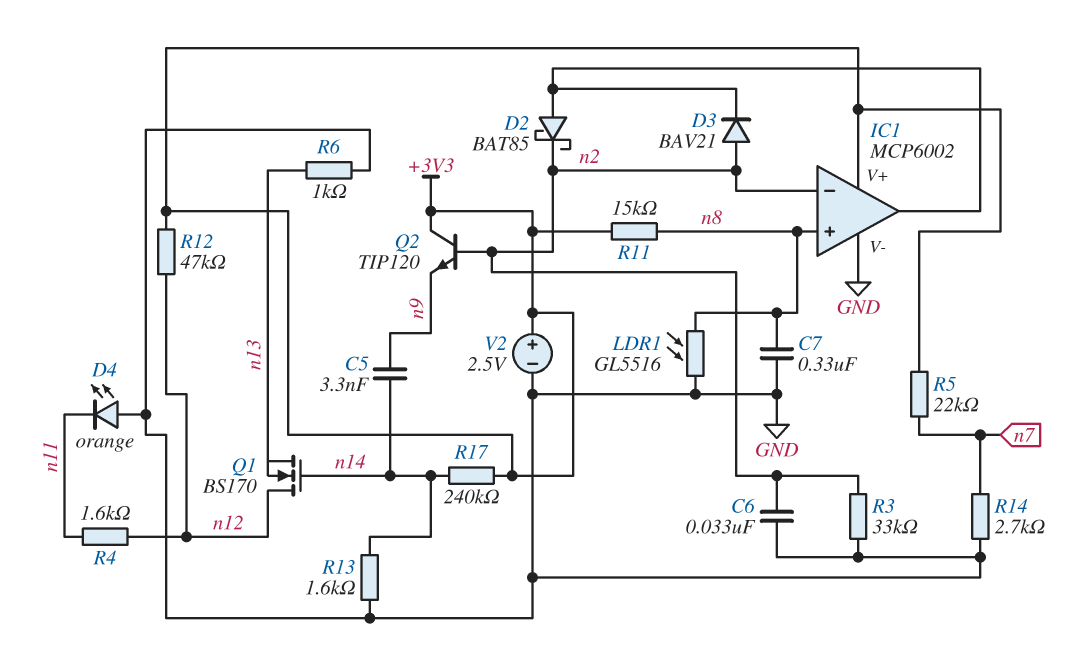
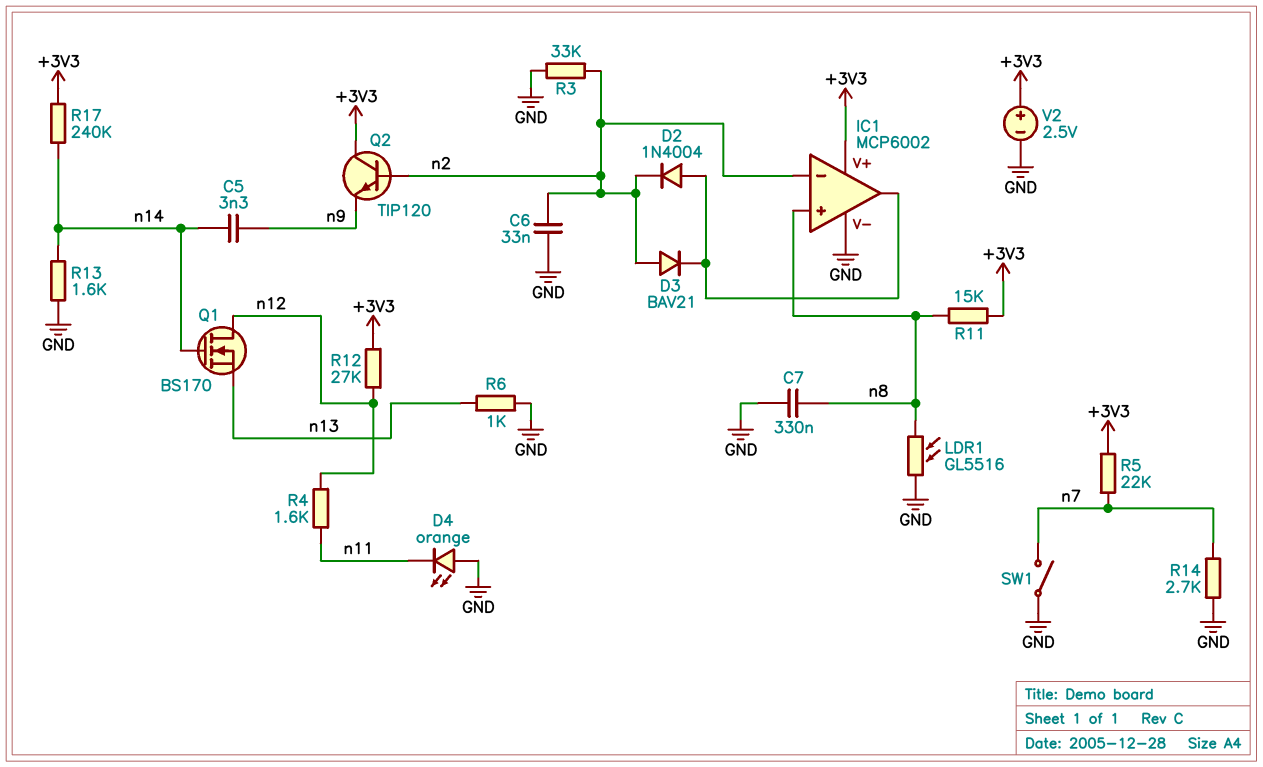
D2: schottky BAT85 (A IC1/out, K n2) -> diode 1N4004 (A IC1/out, K n2)
R12: 47k (+3V3, n12) -> 27k (+3V3, n12)
SW1: none -> switch (GND, n7)

